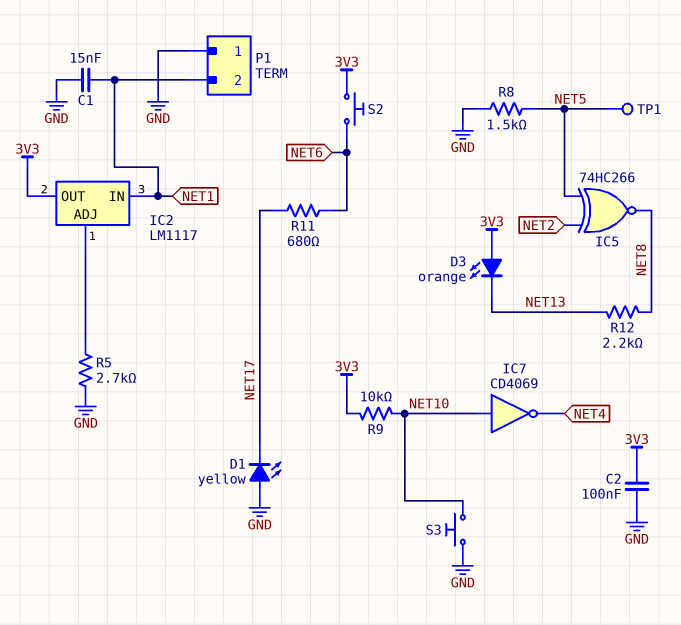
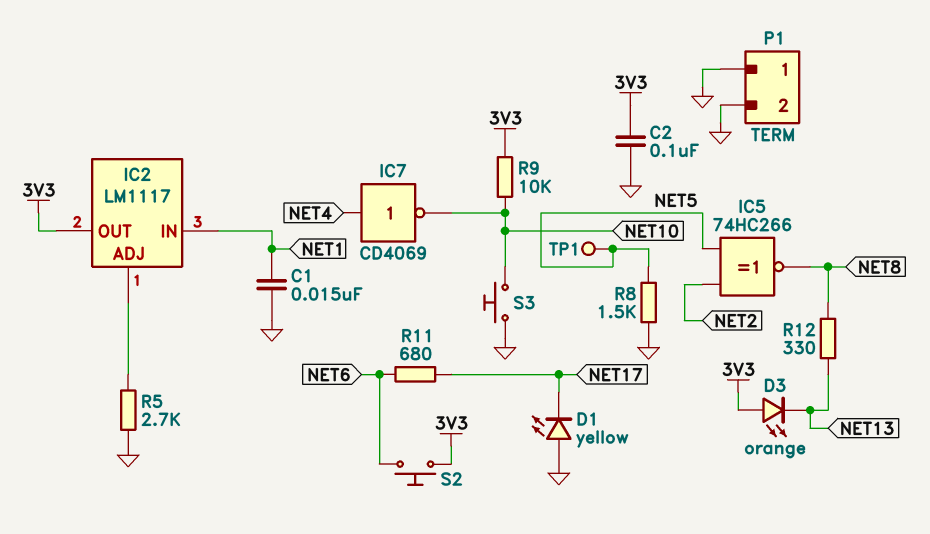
IC7: NOT CD4069 (in NET10, out NET4) -> NOT CD4069 (in NET4, out NET10)
P1 pin 2: NET1 -> GND
R12: 2.2k (NET8, NET13) -> 330 (NET8, NET13)

